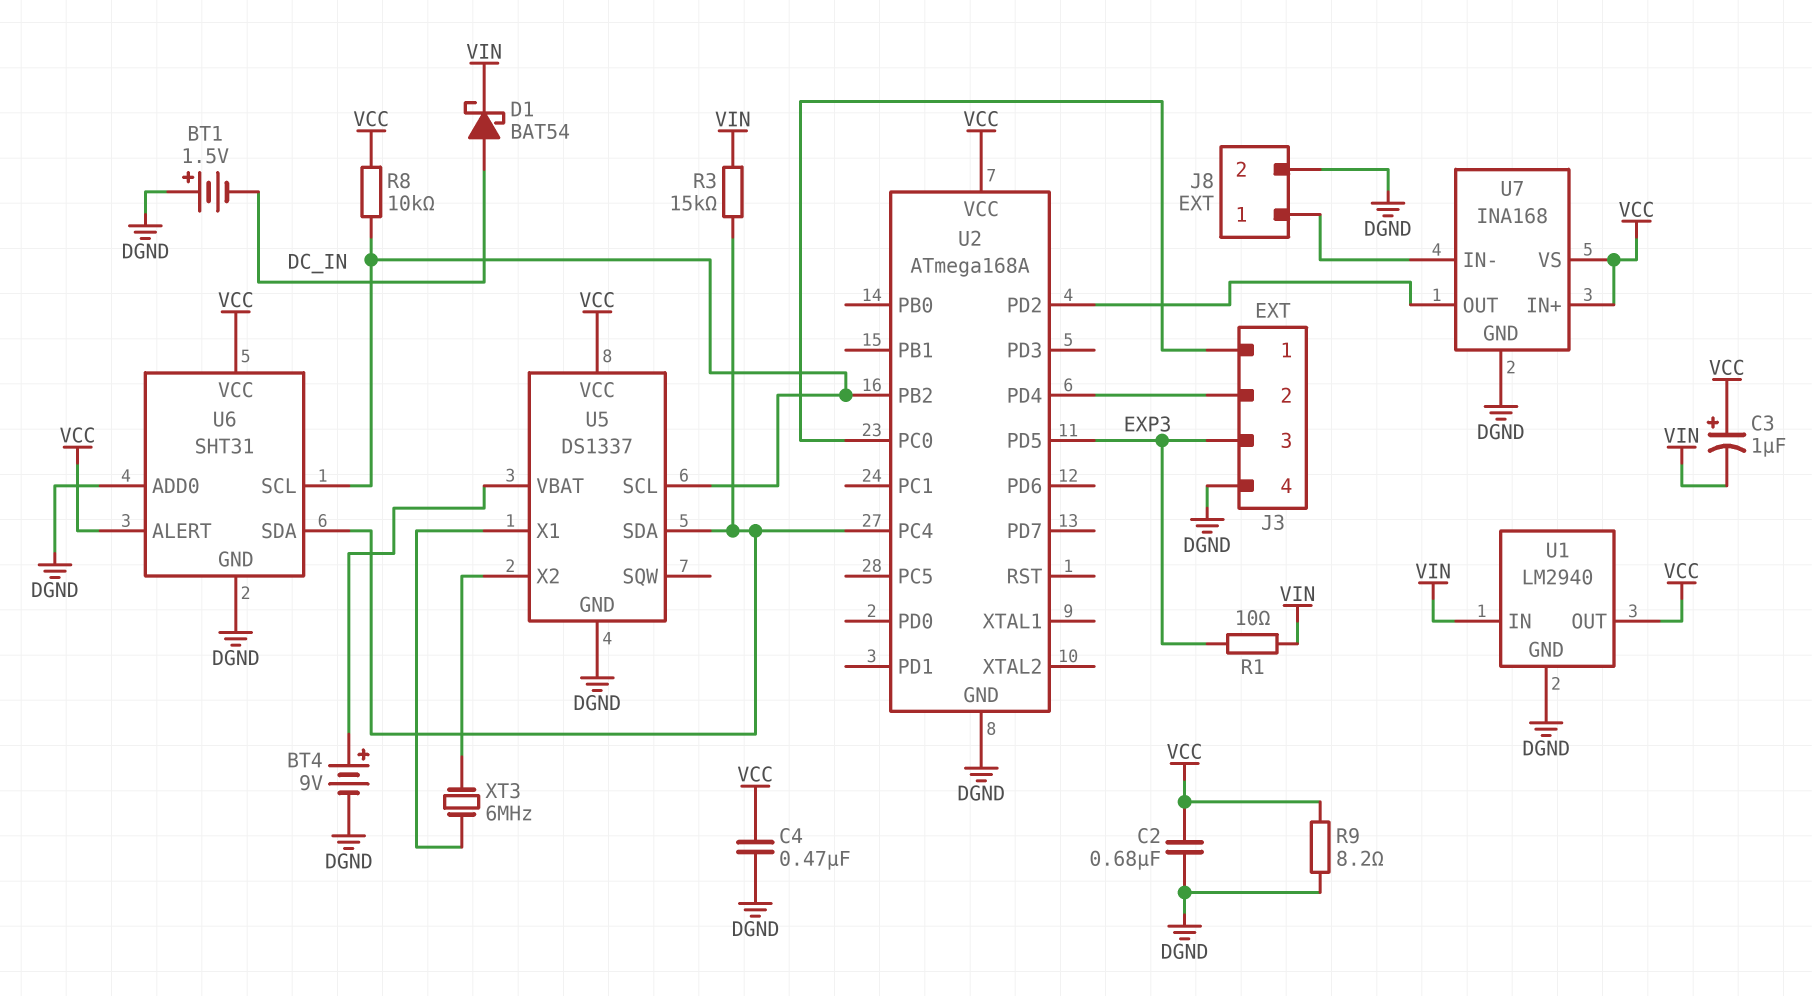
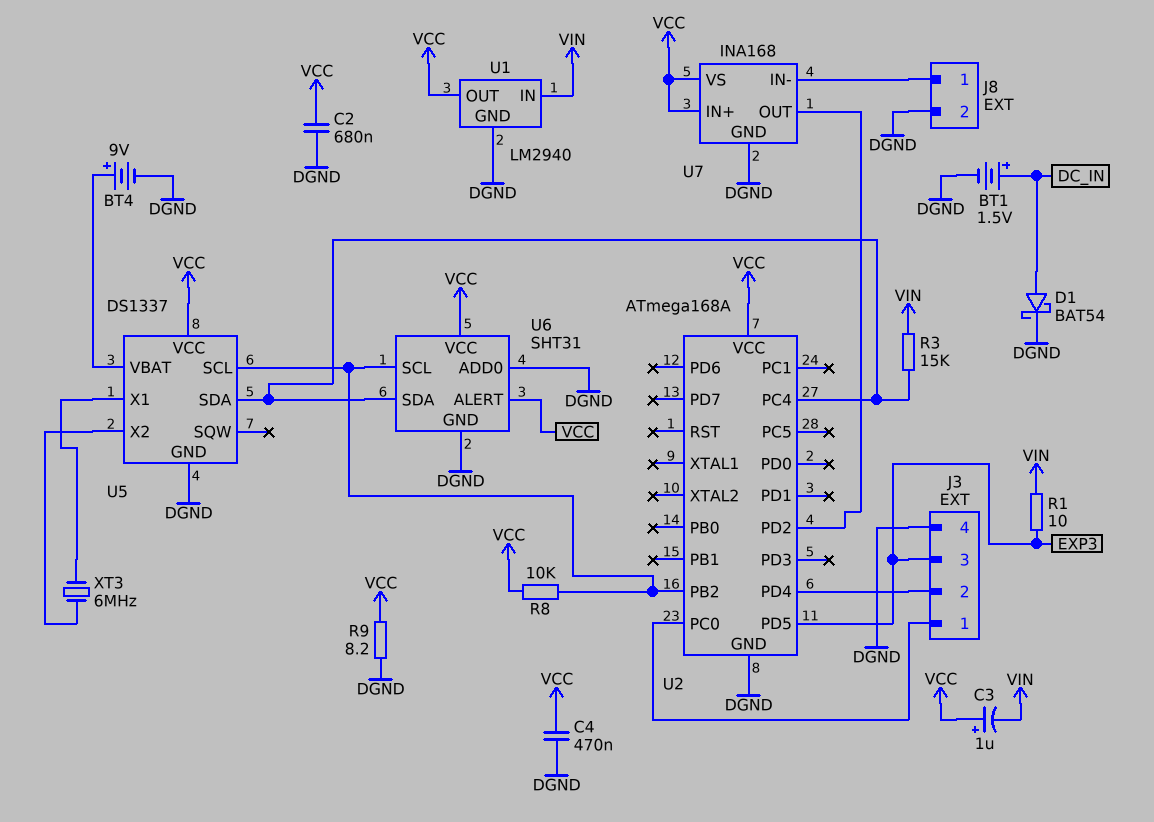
BT1: 1.5V (plus DGND, minus DC_IN) -> 1.5V (plus DC_IN, minus DGND)
D1: schottky BAT54 (A DC_IN, K VIN) -> schottky BAT54 (A DC_IN, K DGND)

